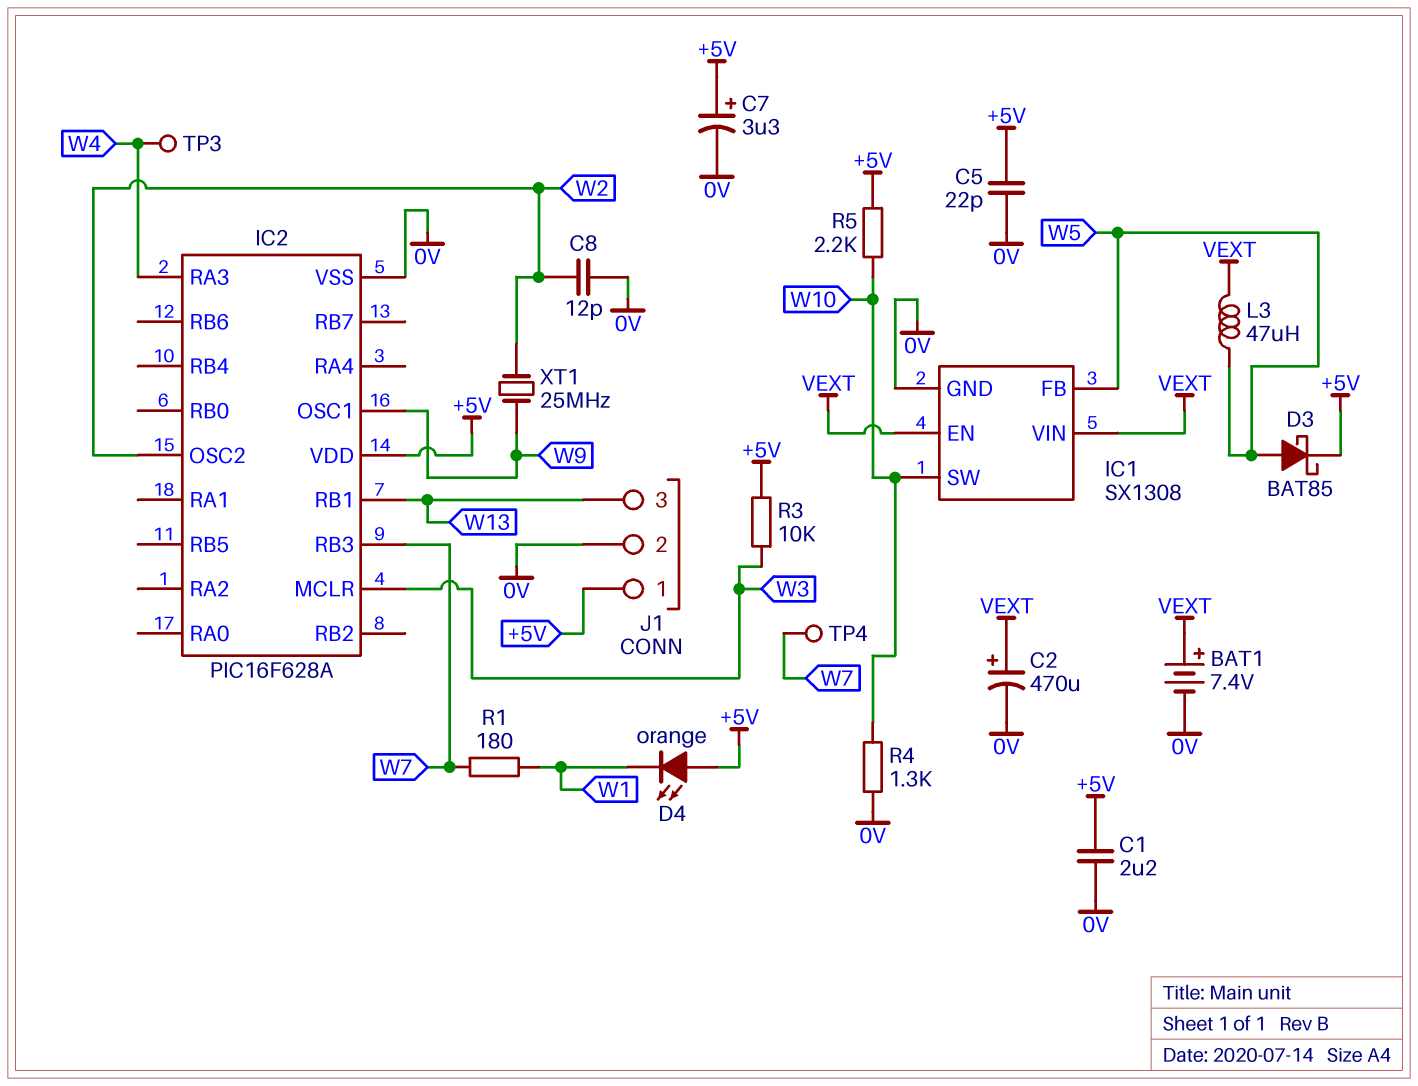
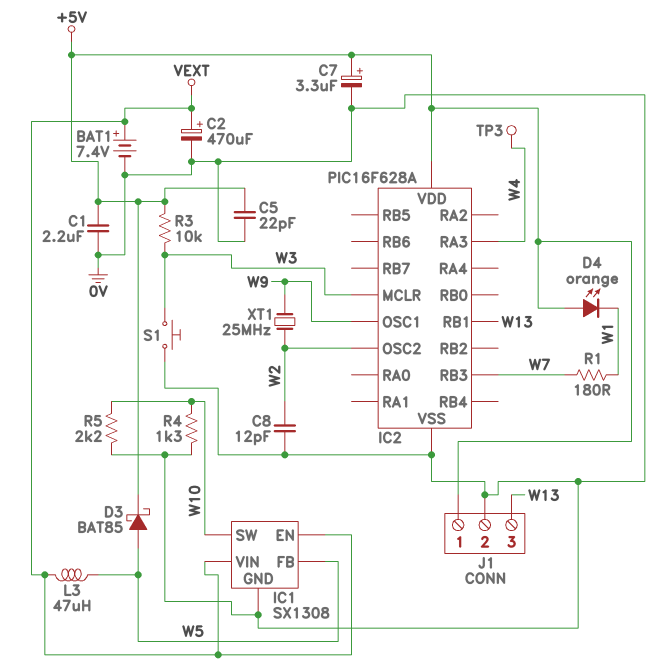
R5: 2.2k (+5V, W10) -> 2.2k (0V, W10)
S1: none -> button (0V, W3)
TP4: test point (W7) -> none

